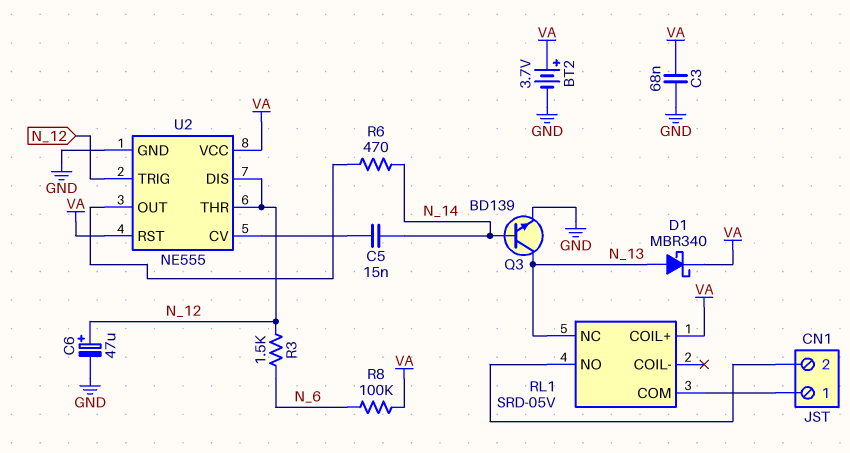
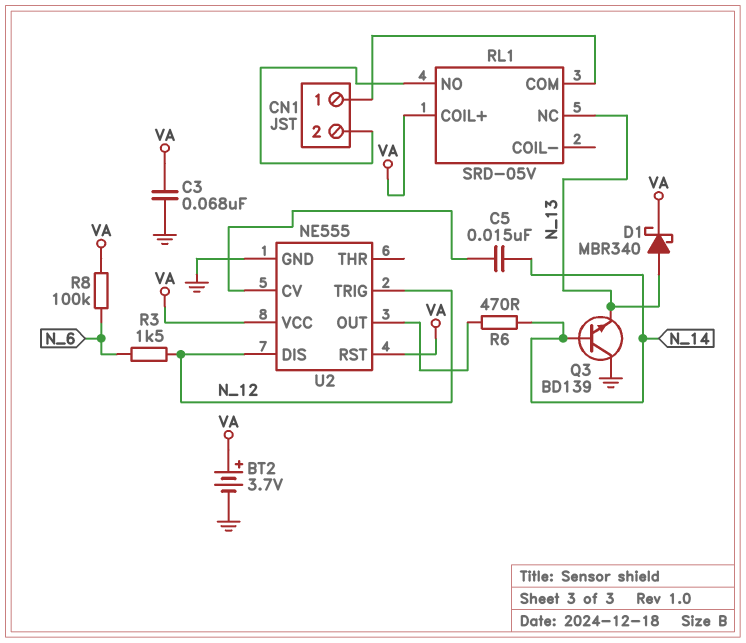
C6: 47uF (plus N_12, minus GND) -> none
Q3: NPN BD139 (B N_14, C N_13, E GND) -> NPN BD139 (B N_14, C GND, E N_13)
U2 pin THR: N_12 -> none

